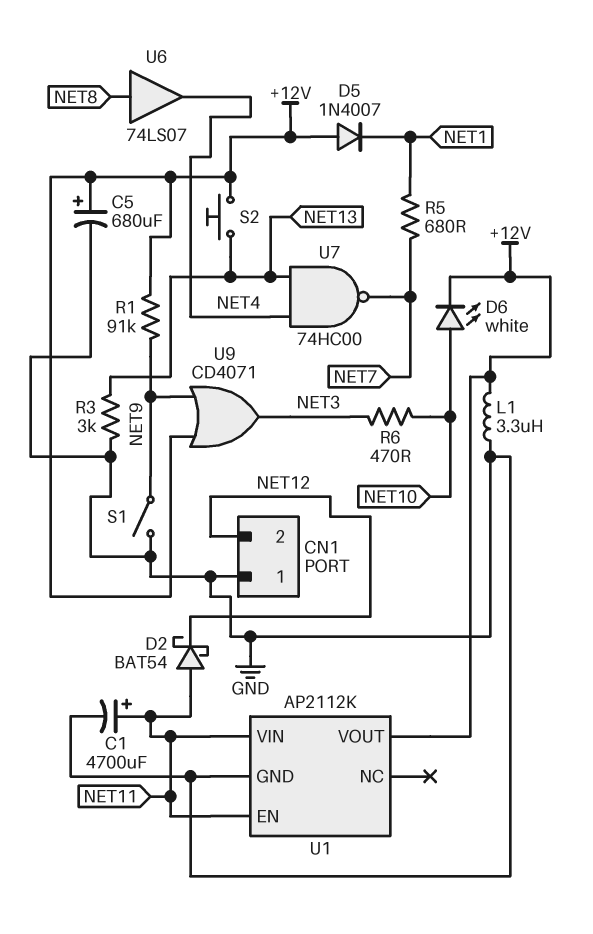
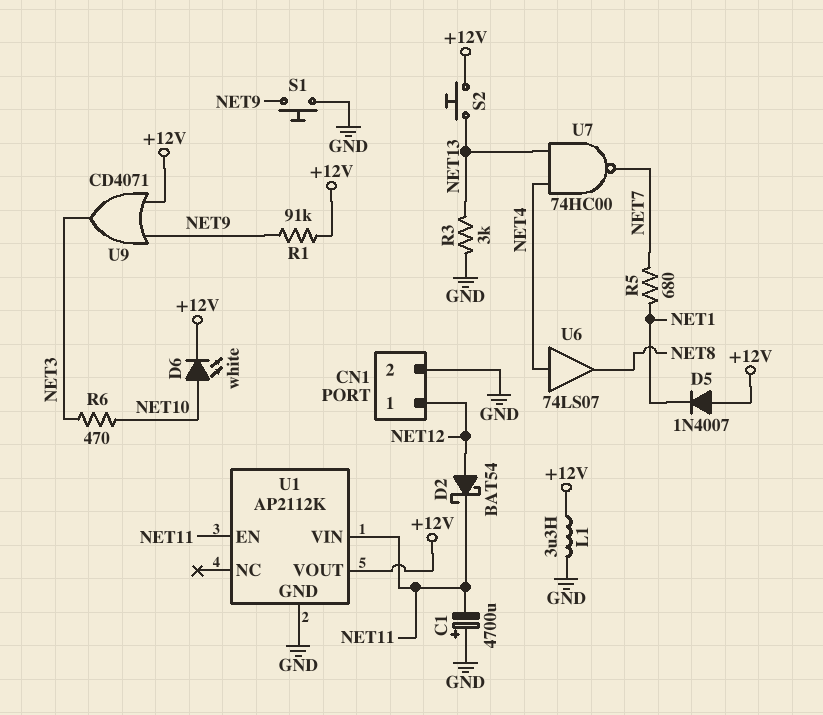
C1: 4700uF (plus NET11, minus GND) -> 4700uF (plus GND, minus NET11)
C5: 680uF (plus +12V, minus GND) -> none
CN1 pin 1: GND -> NET12
CN1 pin 2: NET12 -> GND
D2: schottky BAT54 (A NET11, K NET12) -> schottky BAT54 (A NET12, K NET11)
S1: switch (GND, NET9) -> button (GND, NET9)
U6: buffer 74LS07 (in NET8, out NET4) -> buffer 74LS07 (in NET4, out NET8)

